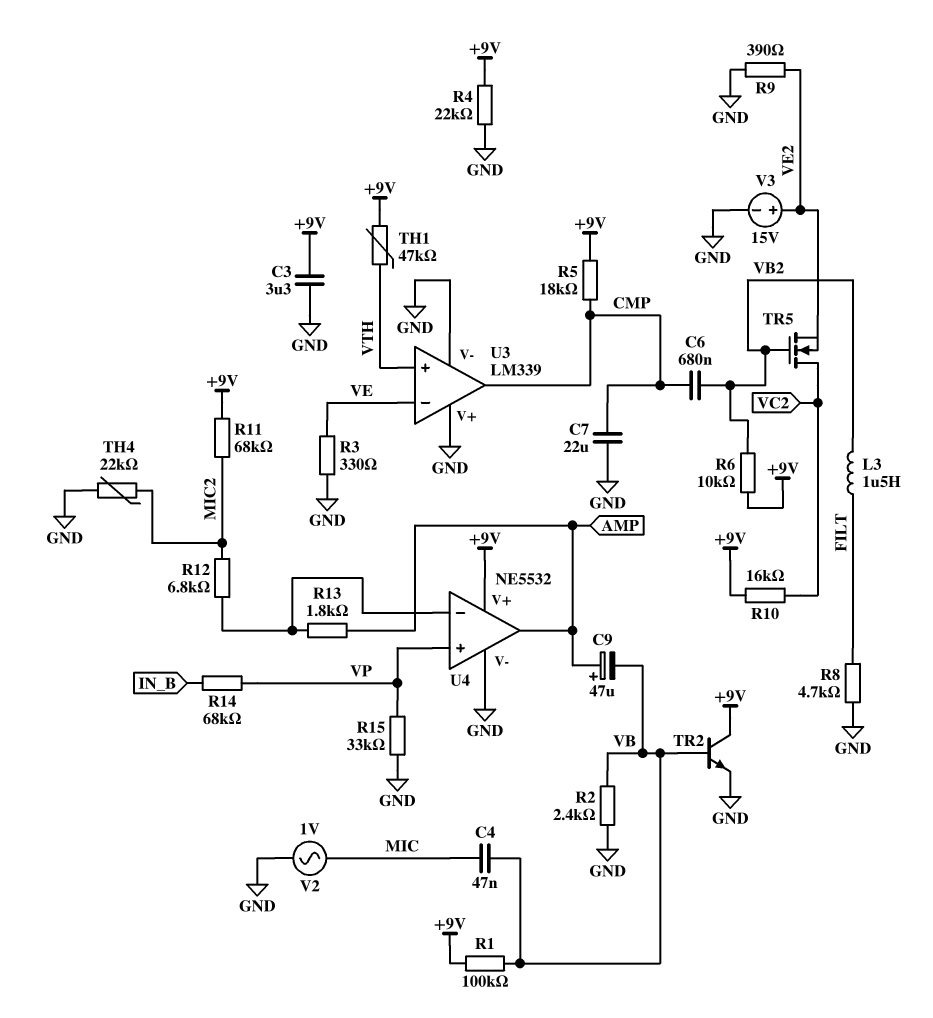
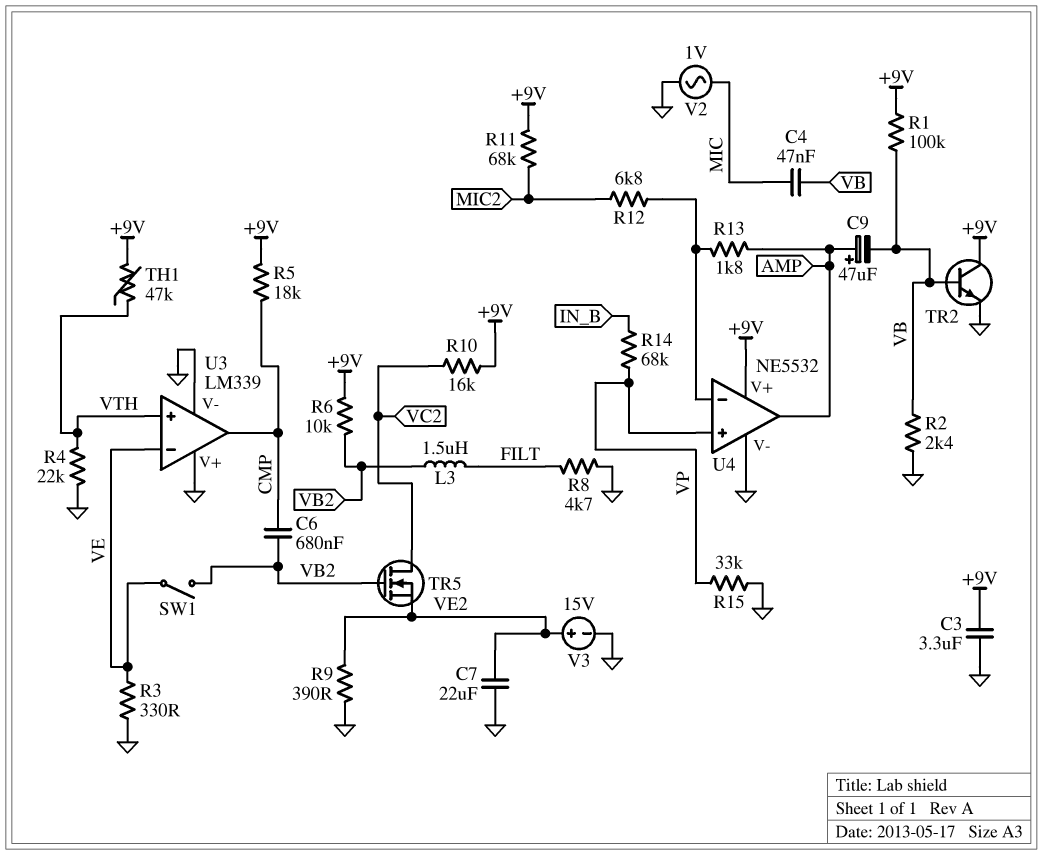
C7: 22uF (CMP, GND) -> 22uF (GND, VE2)
R4: 22k (+9V, GND) -> 22k (GND, VTH)
SW1: none -> switch (VB2, VE)
TH4: 22k (GND, MIC2) -> none

